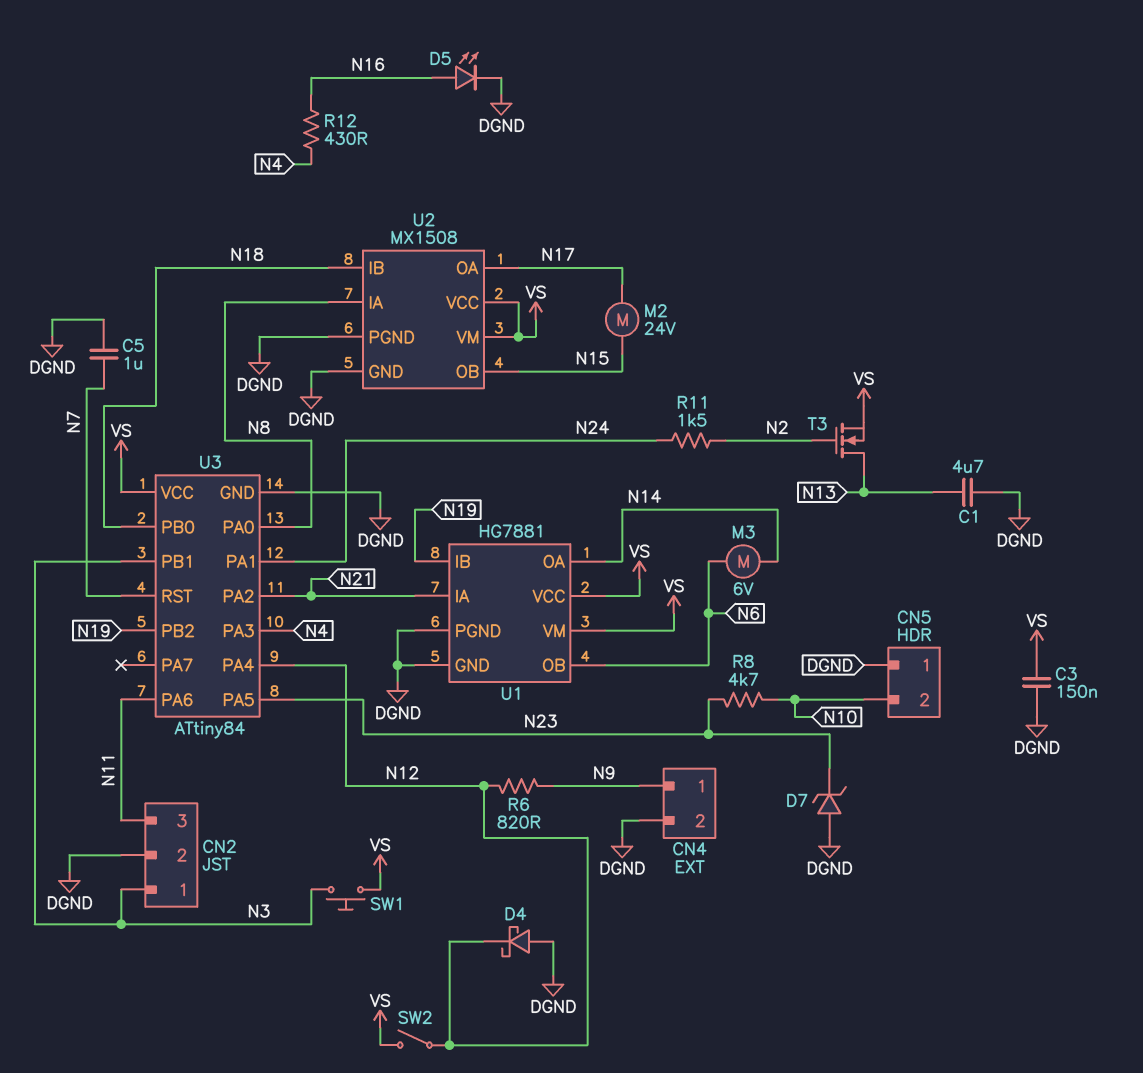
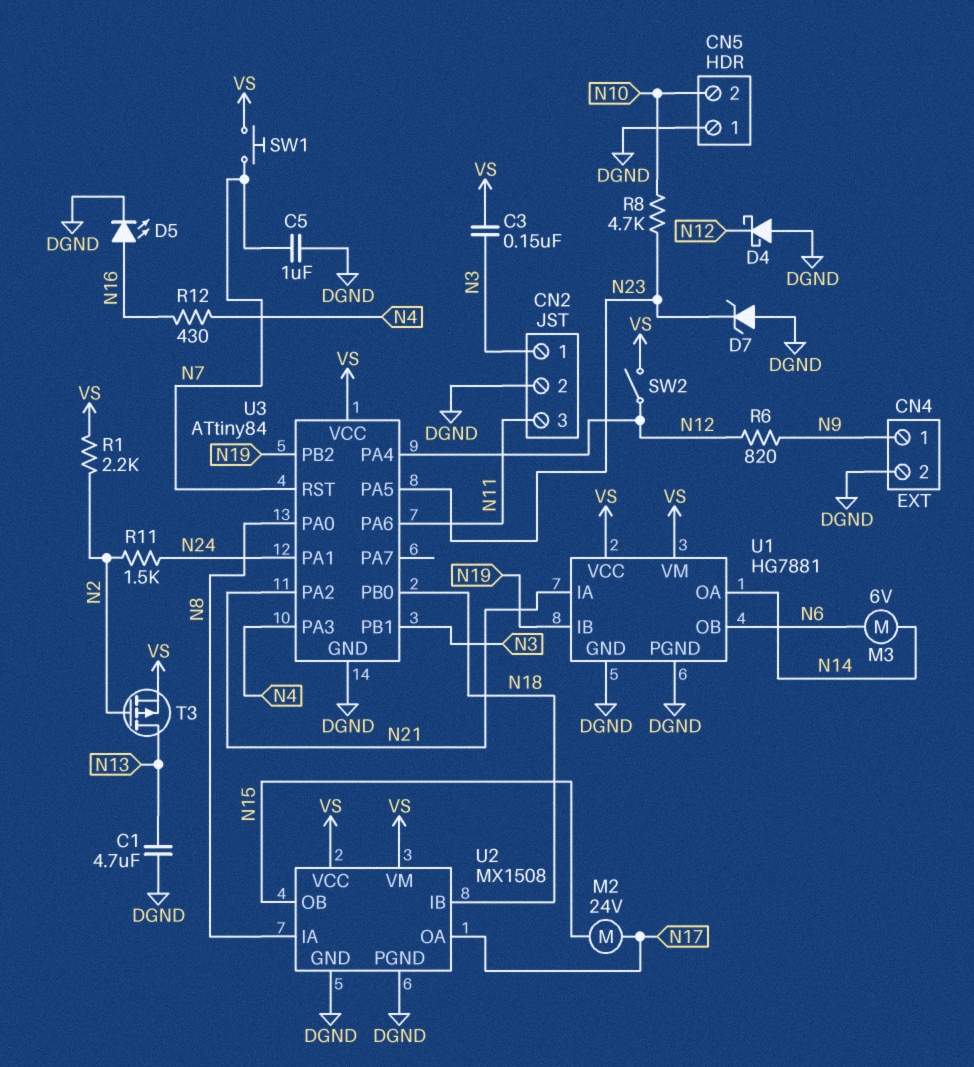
C3: 150nF (DGND, VS) -> 150nF (N3, VS)
R1: none -> 2.2k (N2, VS)
SW1: button (N3, VS) -> button (N7, VS)
T3: NMOS (G N2, D N13, S VS) -> PMOS (G N2, D N13, S VS)

